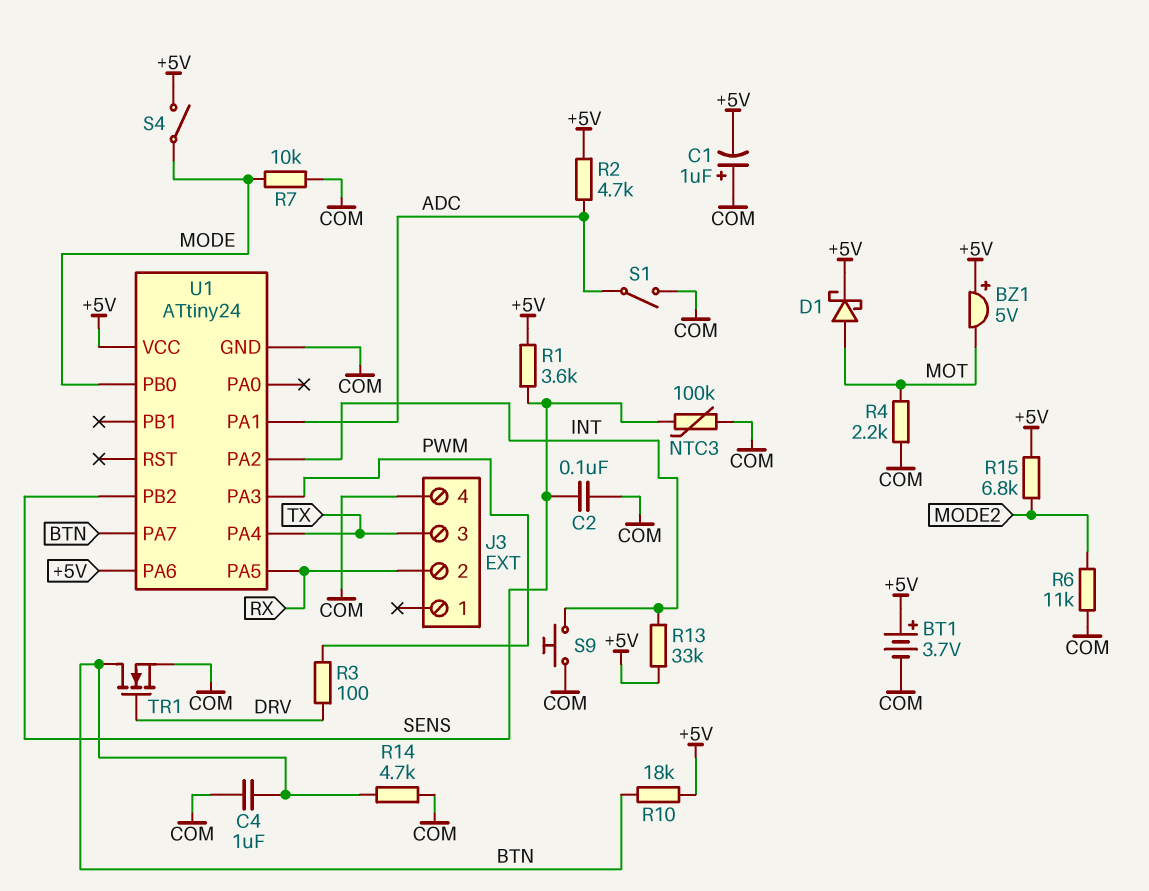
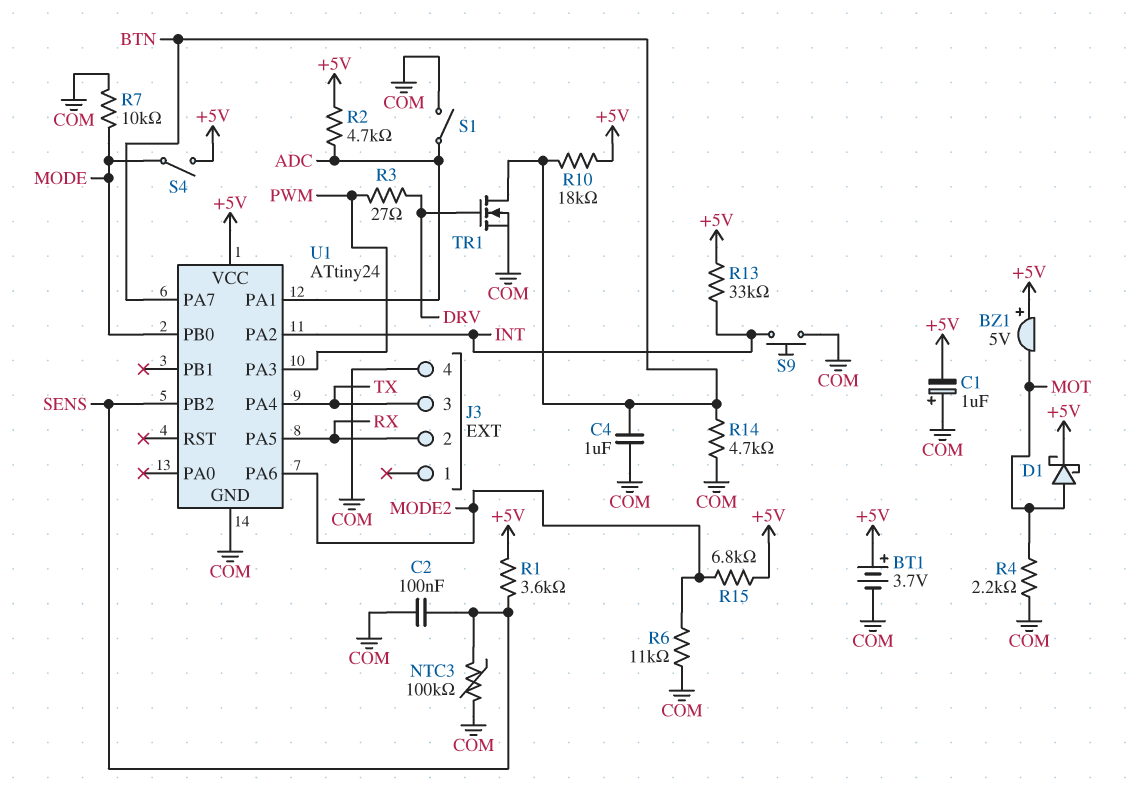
R3: 100 (DRV, PWM) -> 27 (DRV, PWM)
U1 pin PA6: +5V -> MODE2

